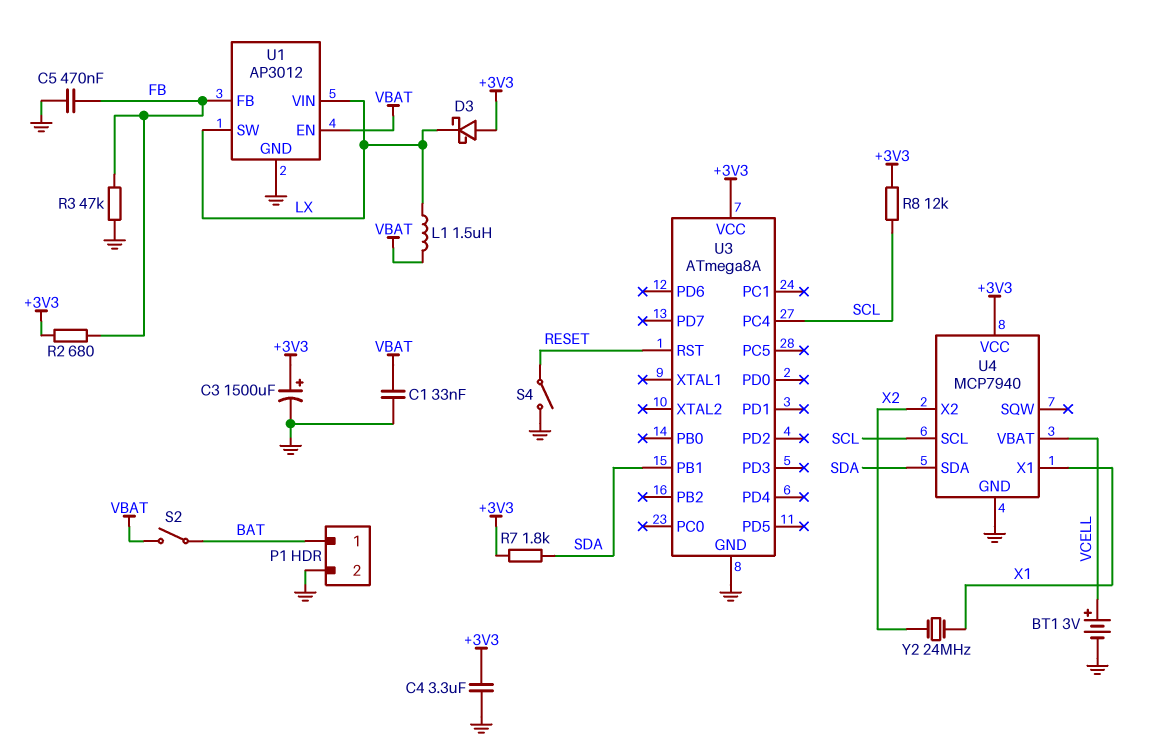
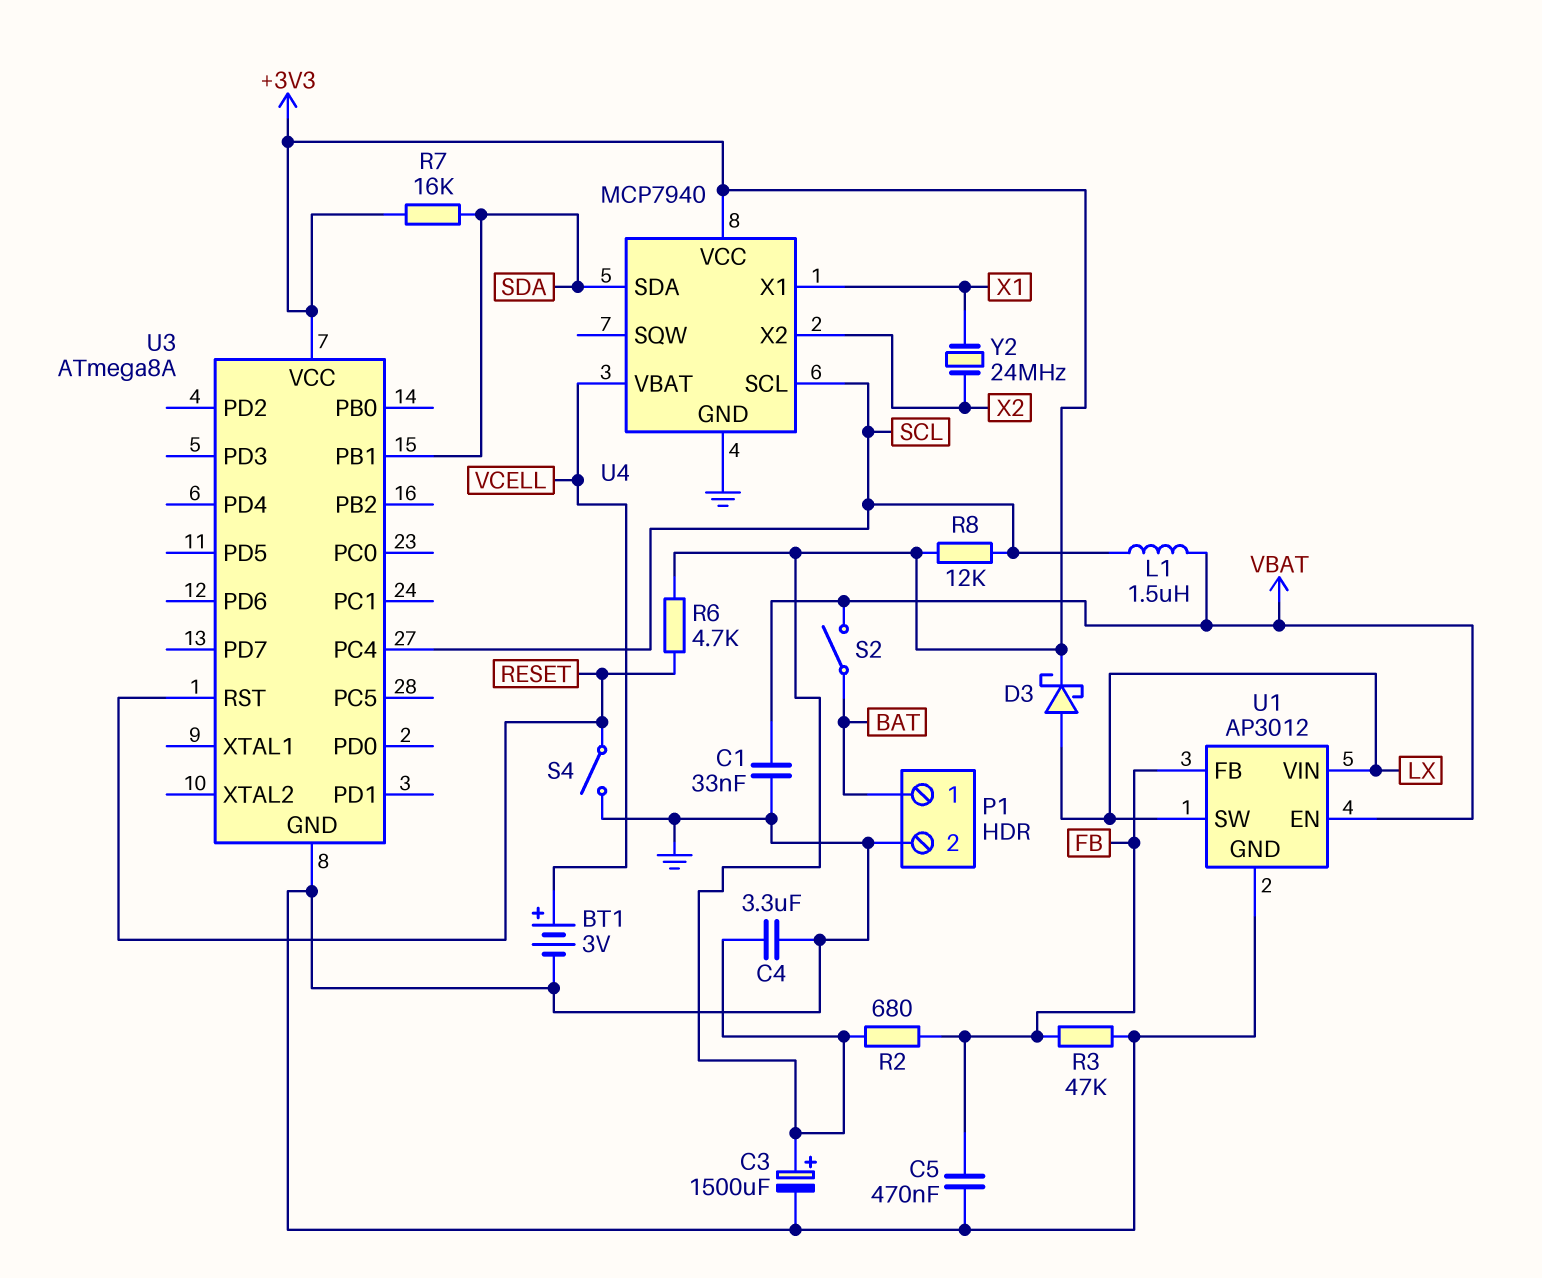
D3: schottky (A +3V3, K LX) -> schottky (A LX, K +3V3)
L1: 1.5uH (LX, VBAT) -> 1.5uH (SCL, VBAT)
R6: none -> 4.7k (+3V3, RESET)
R7: 1.8k (+3V3, SDA) -> 16k (+3V3, SDA)

